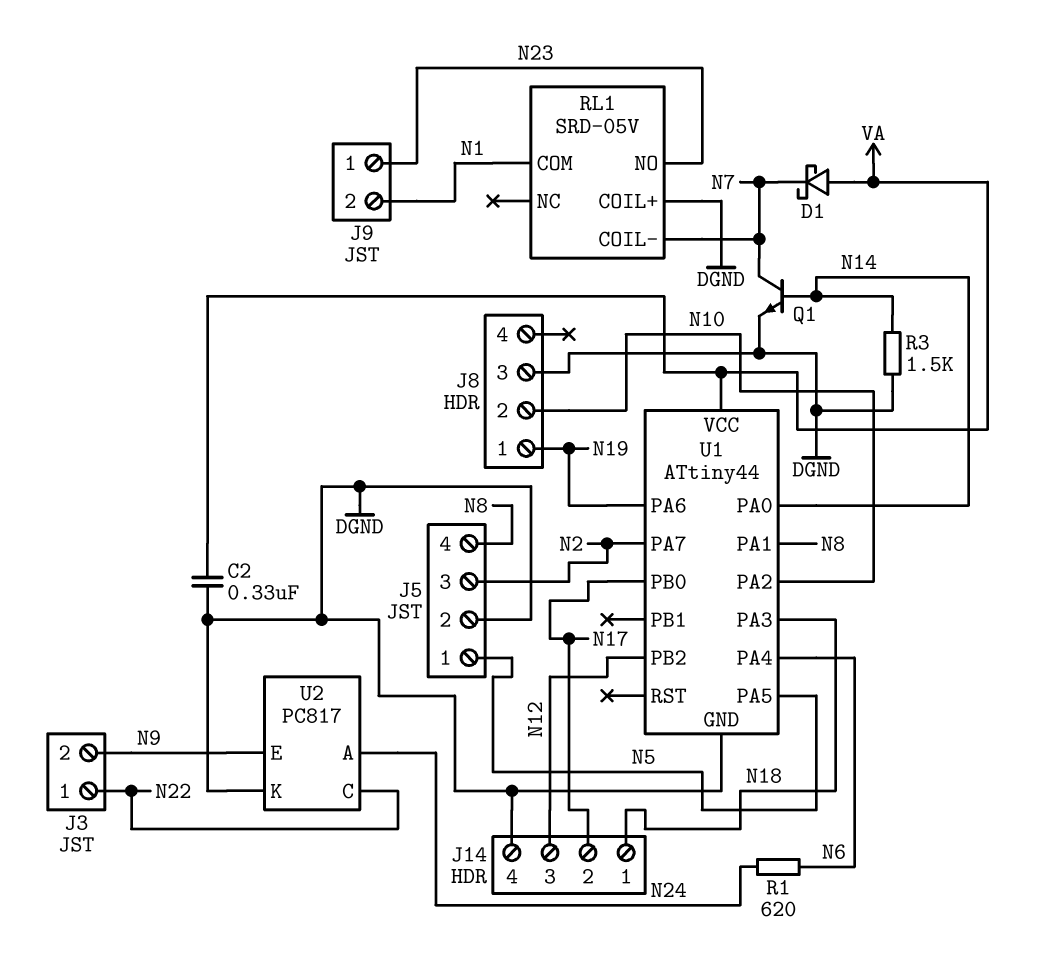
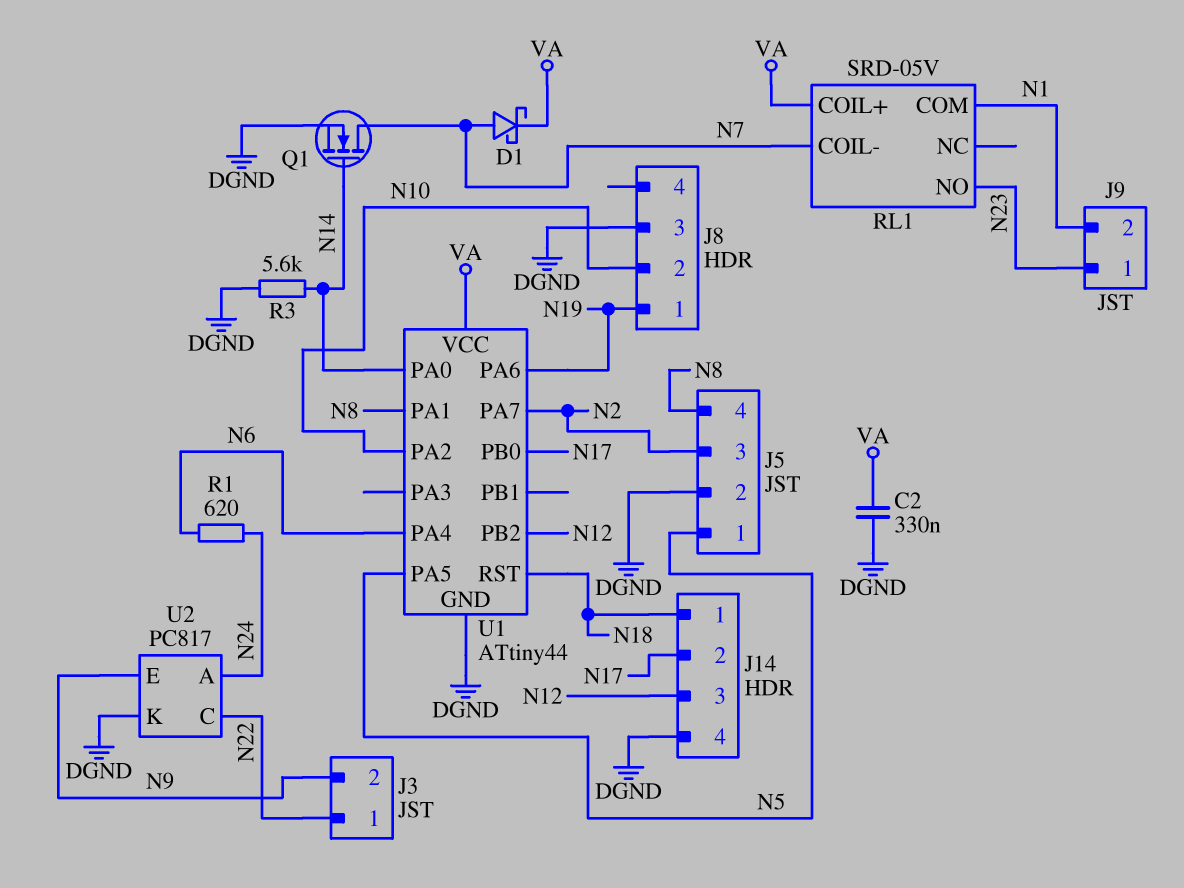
D1: schottky (A VA, K N7) -> schottky (A N7, K VA)
Q1: NPN (B N14, C N7, E DGND) -> NMOS (G N14, D N7, S DGND)
R3: 1.5k (DGND, N14) -> 5.6k (DGND, N14)
RL1 pin COIL+: DGND -> VA
U1 pin PA3: N18 -> none
U1 pin RST: none -> N18

